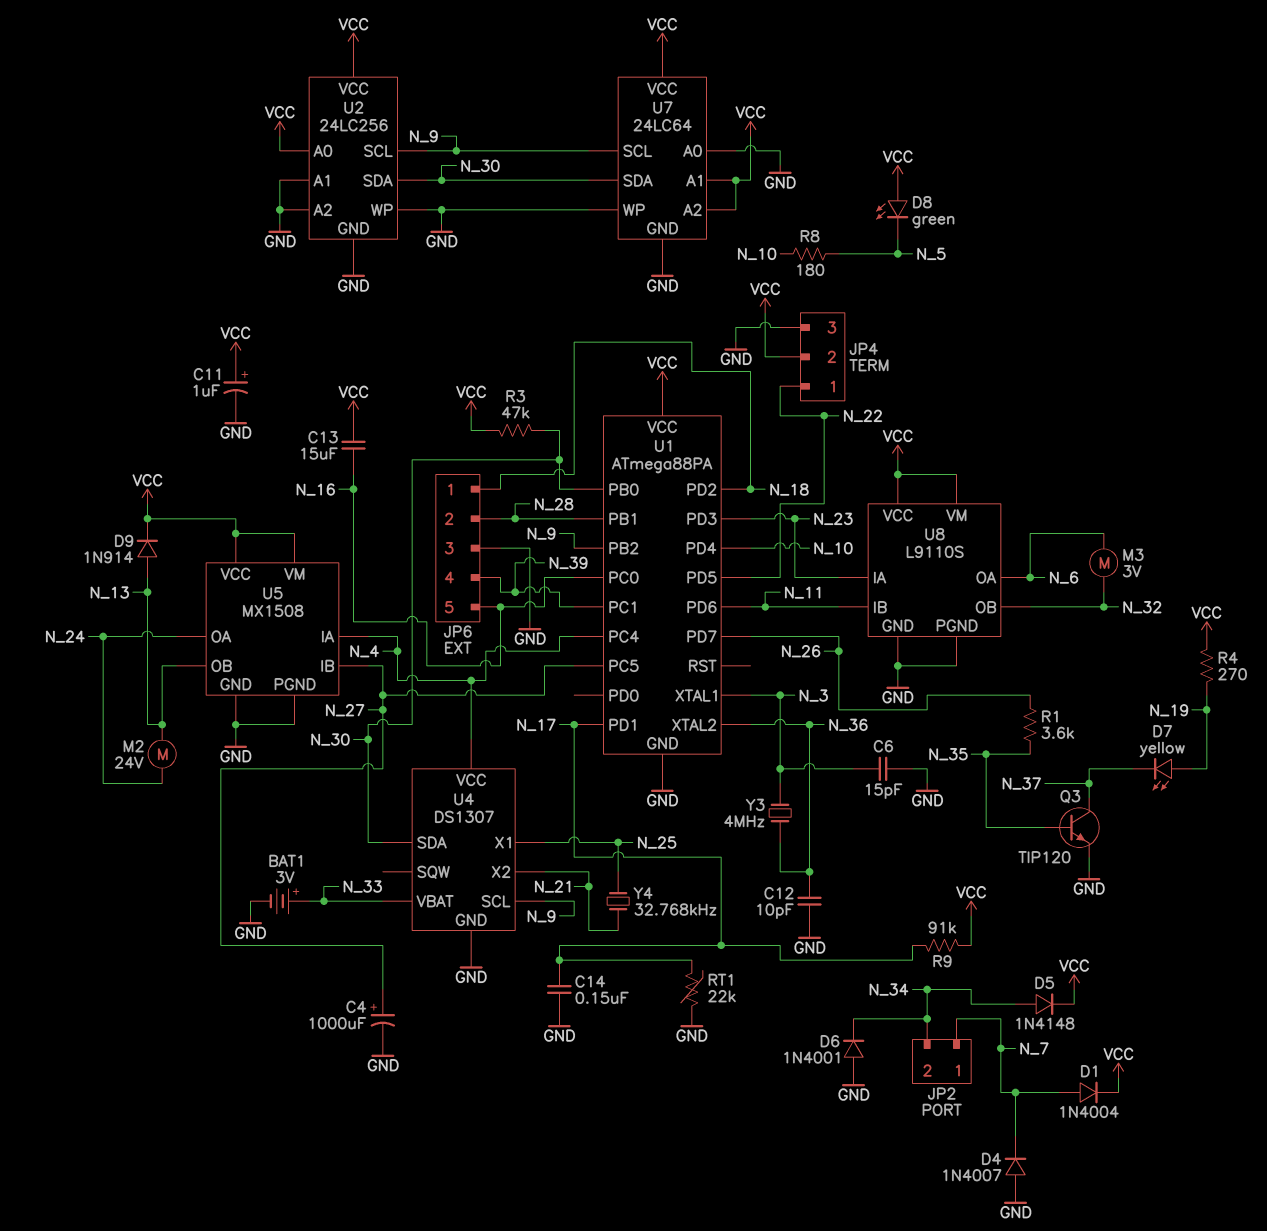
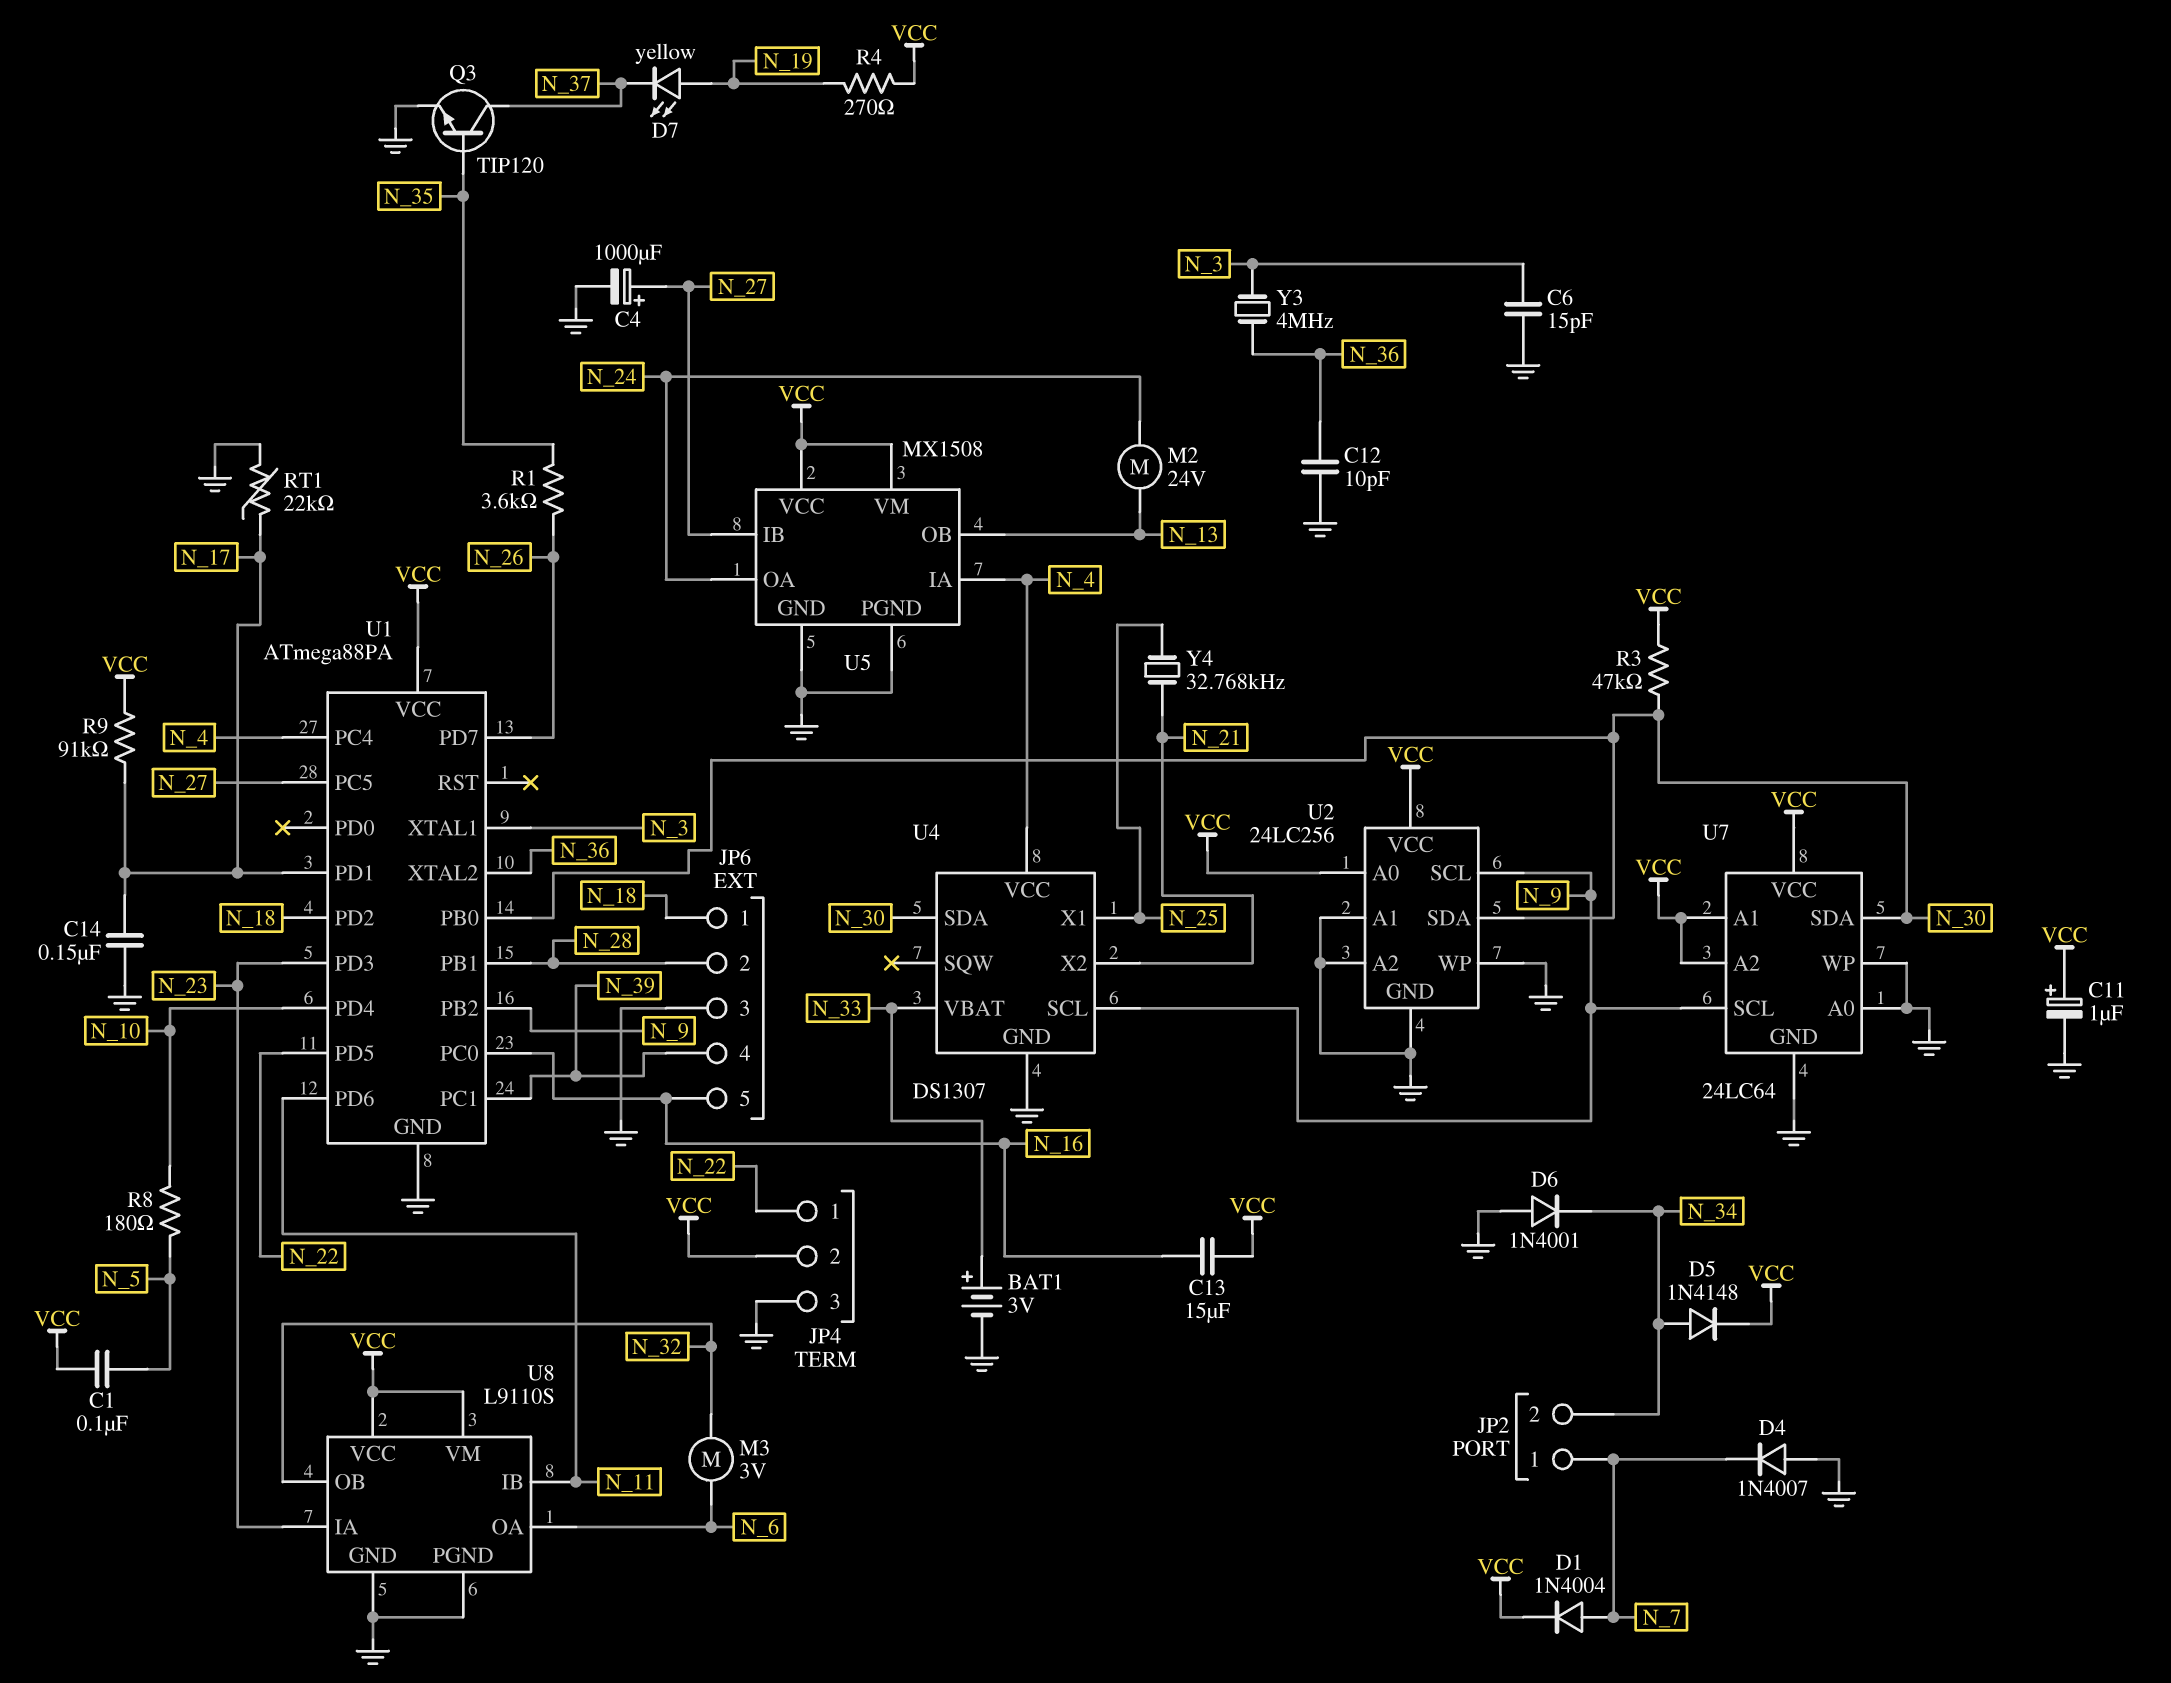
C1: none -> 100nF (N_5, VCC)
D8: LED green (A VCC, K N_5) -> none
D9: diode 1N914 (A N_13, K VCC) -> none

